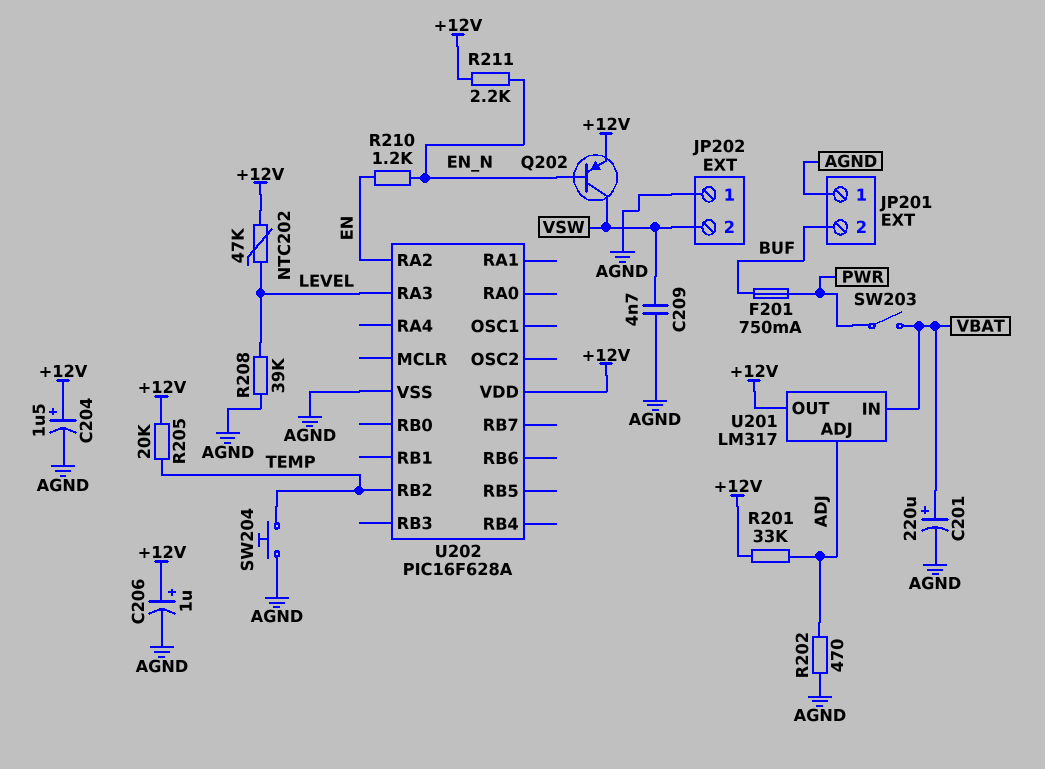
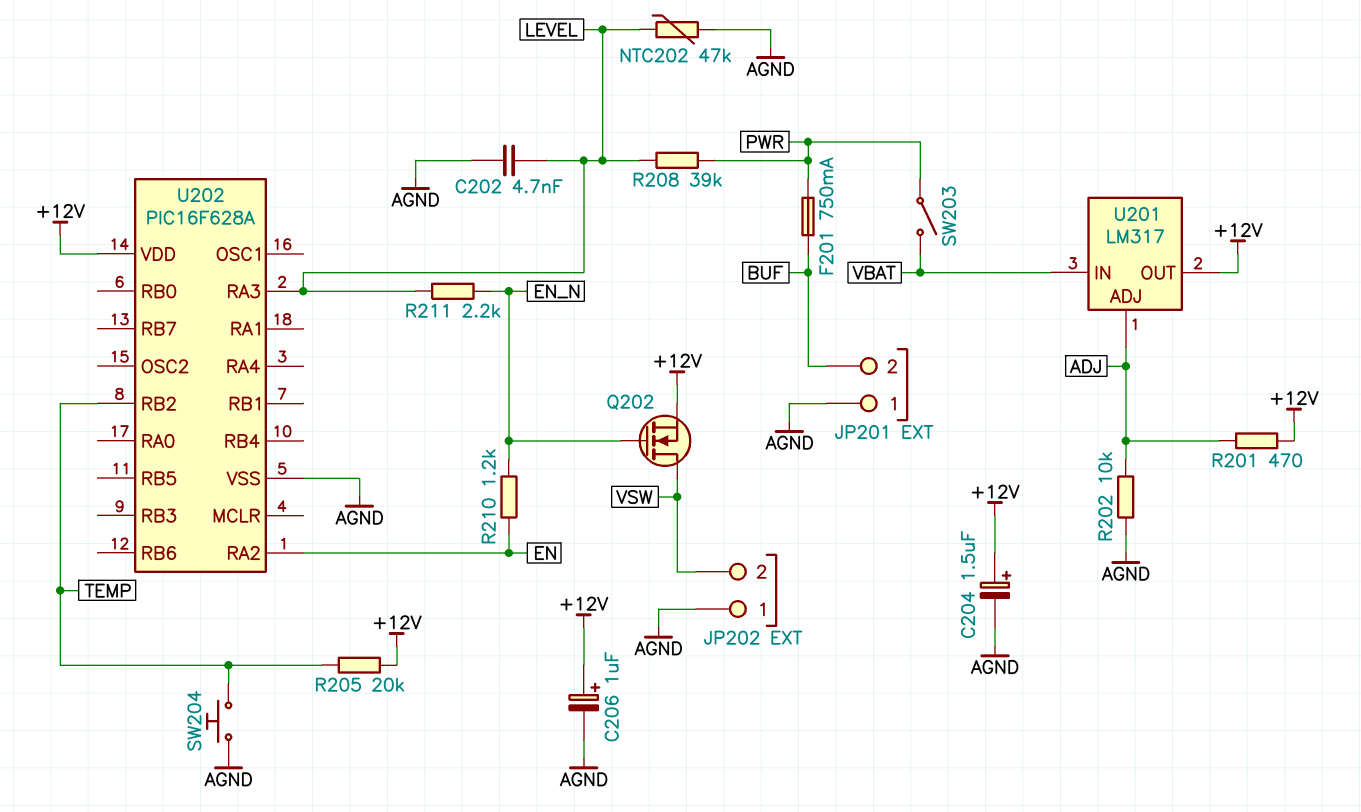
C201: 220uF (plus VBAT, minus AGND) -> none
C202: none -> 4.7nF (AGND, LEVEL)
C209: 4.7nF (AGND, VSW) -> none
NTC202: 47k (+12V, LEVEL) -> 47k (AGND, LEVEL)
Q202: PNP (B EN_N, C VSW, E +12V) -> NMOS (G EN_N, D VSW, S +12V)
R201: 33k (+12V, ADJ) -> 470 (+12V, ADJ)
R202: 470 (ADJ, AGND) -> 10k (ADJ, AGND)
R208: 39k (AGND, LEVEL) -> 39k (LEVEL, PWR)
R211: 2.2k (+12V, EN_N) -> 2.2k (EN_N, LEVEL)

